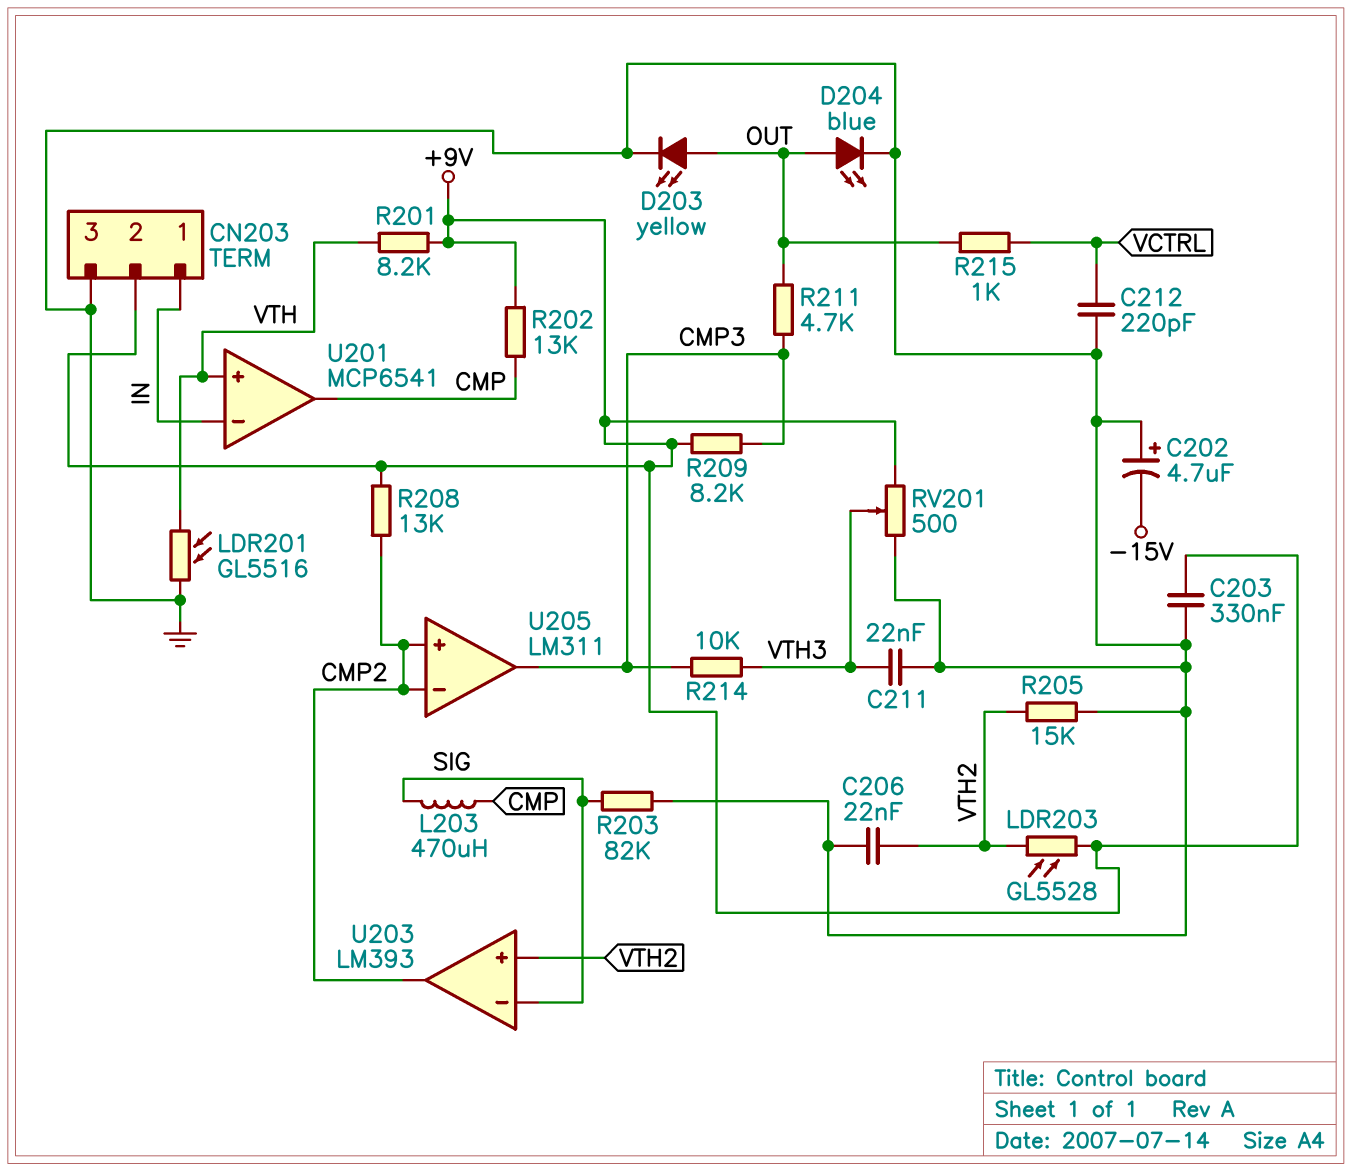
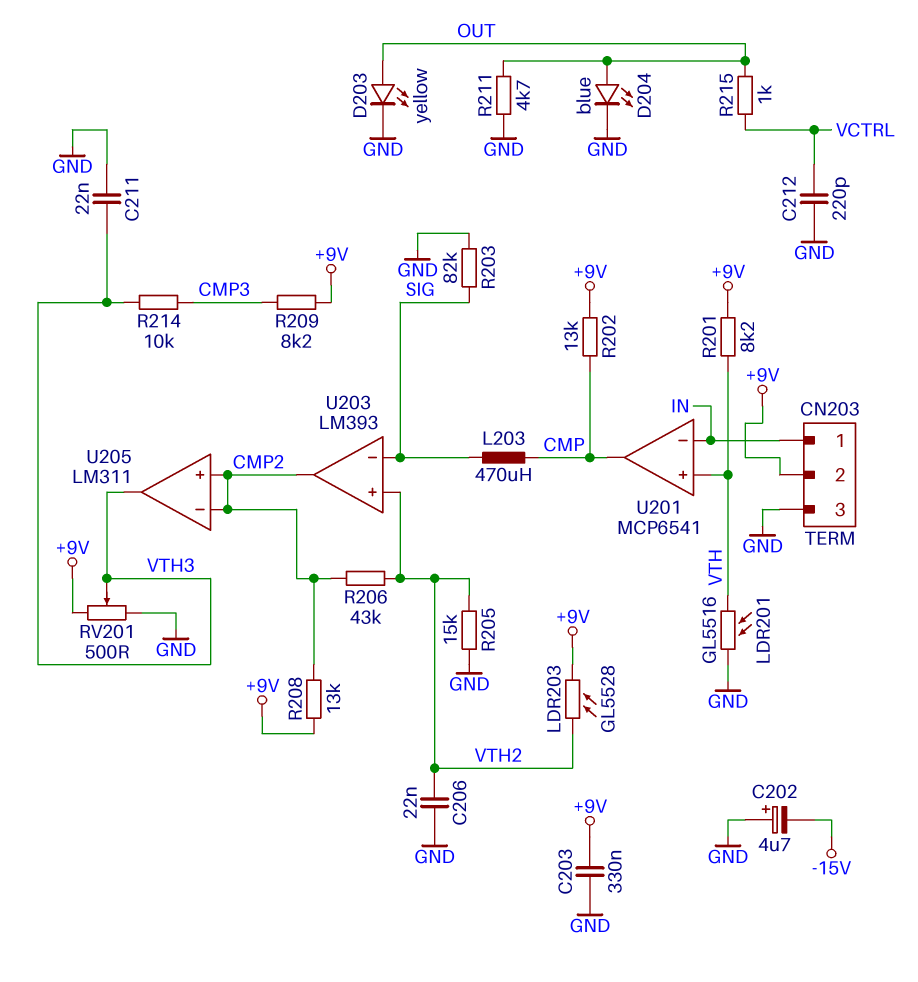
R206: none -> 43k (CMP2, VTH2)
R211: 4.7k (CMP3, OUT) -> 4.7k (GND, OUT)
U205 pin out: CMP3 -> VTH3

